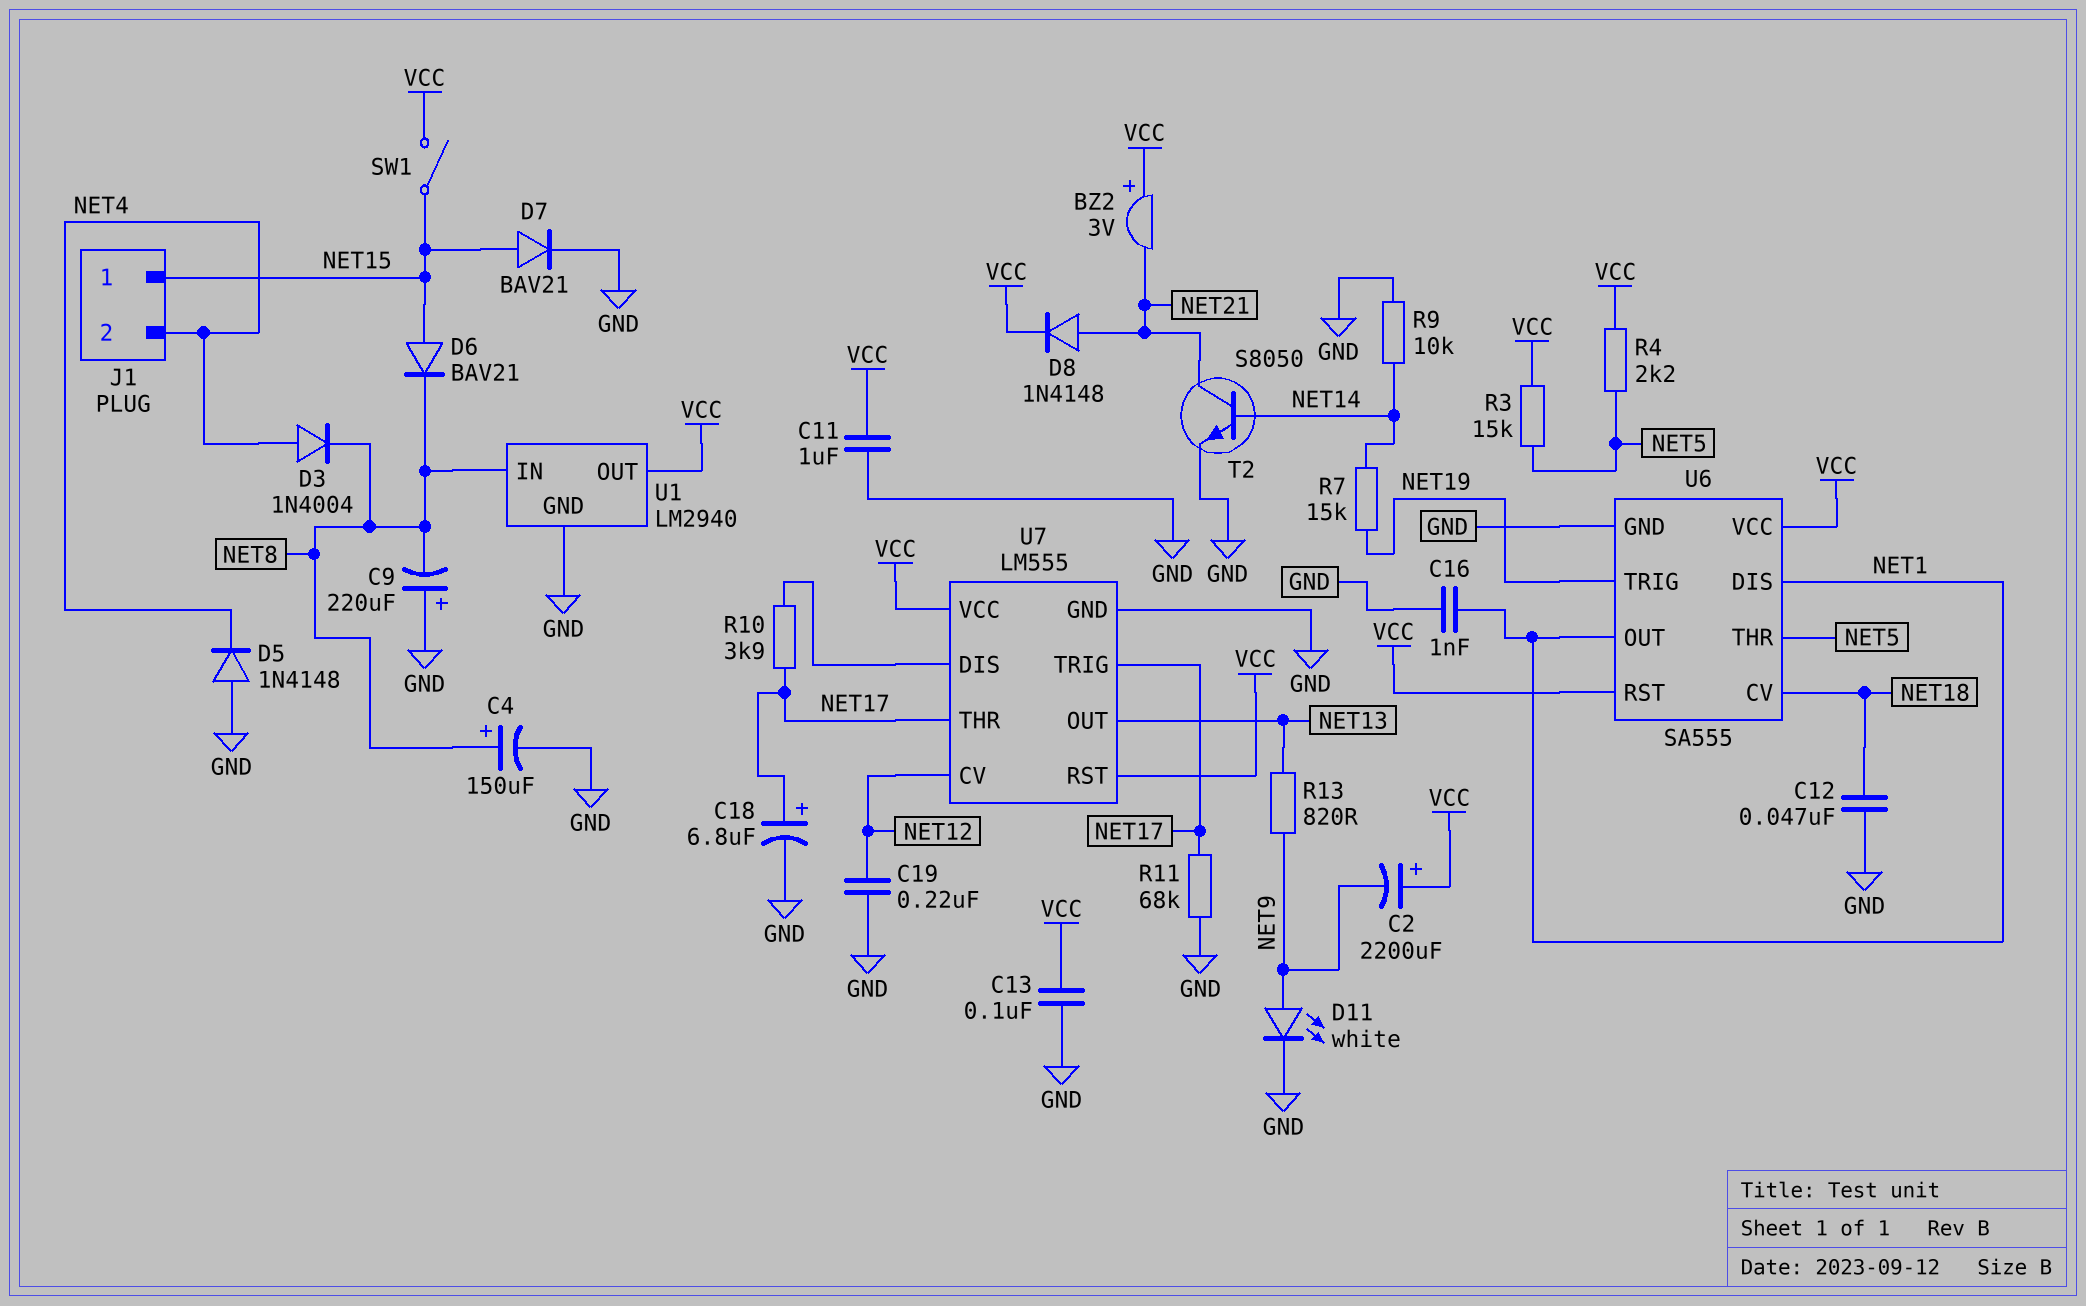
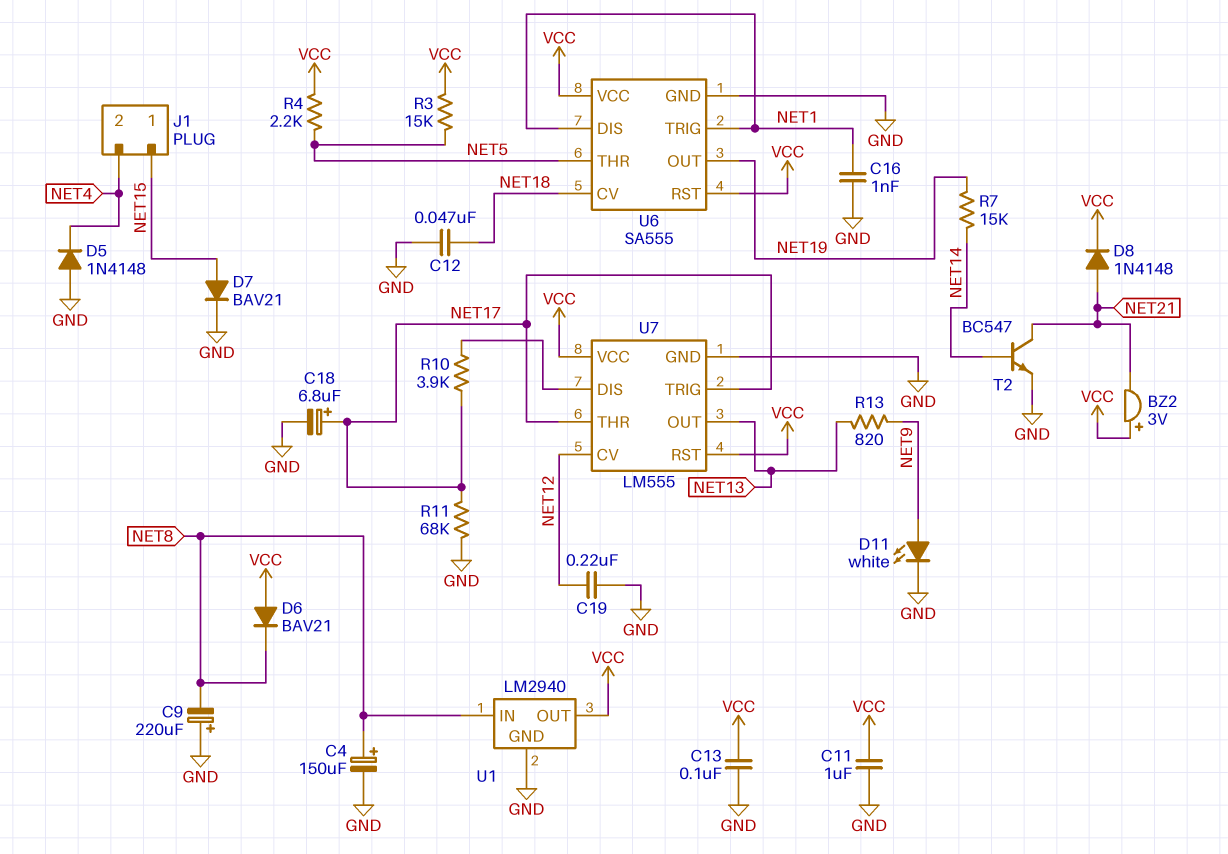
C2: 2200uF (plus VCC, minus NET9) -> none
D3: diode 1N4004 (A NET4, K NET8) -> none
D6: diode BAV21 (A NET15, K NET8) -> diode BAV21 (A VCC, K NET8)
R9: 10k (GND, NET14) -> none
SW1: switch (NET15, VCC) -> none
T2: NPN S8050 (B NET14, C NET21, E GND) -> NPN BC547 (B NET14, C NET21, E GND)
U6 pin OUT: NET1 -> NET19
U6 pin TRIG: NET19 -> NET1

